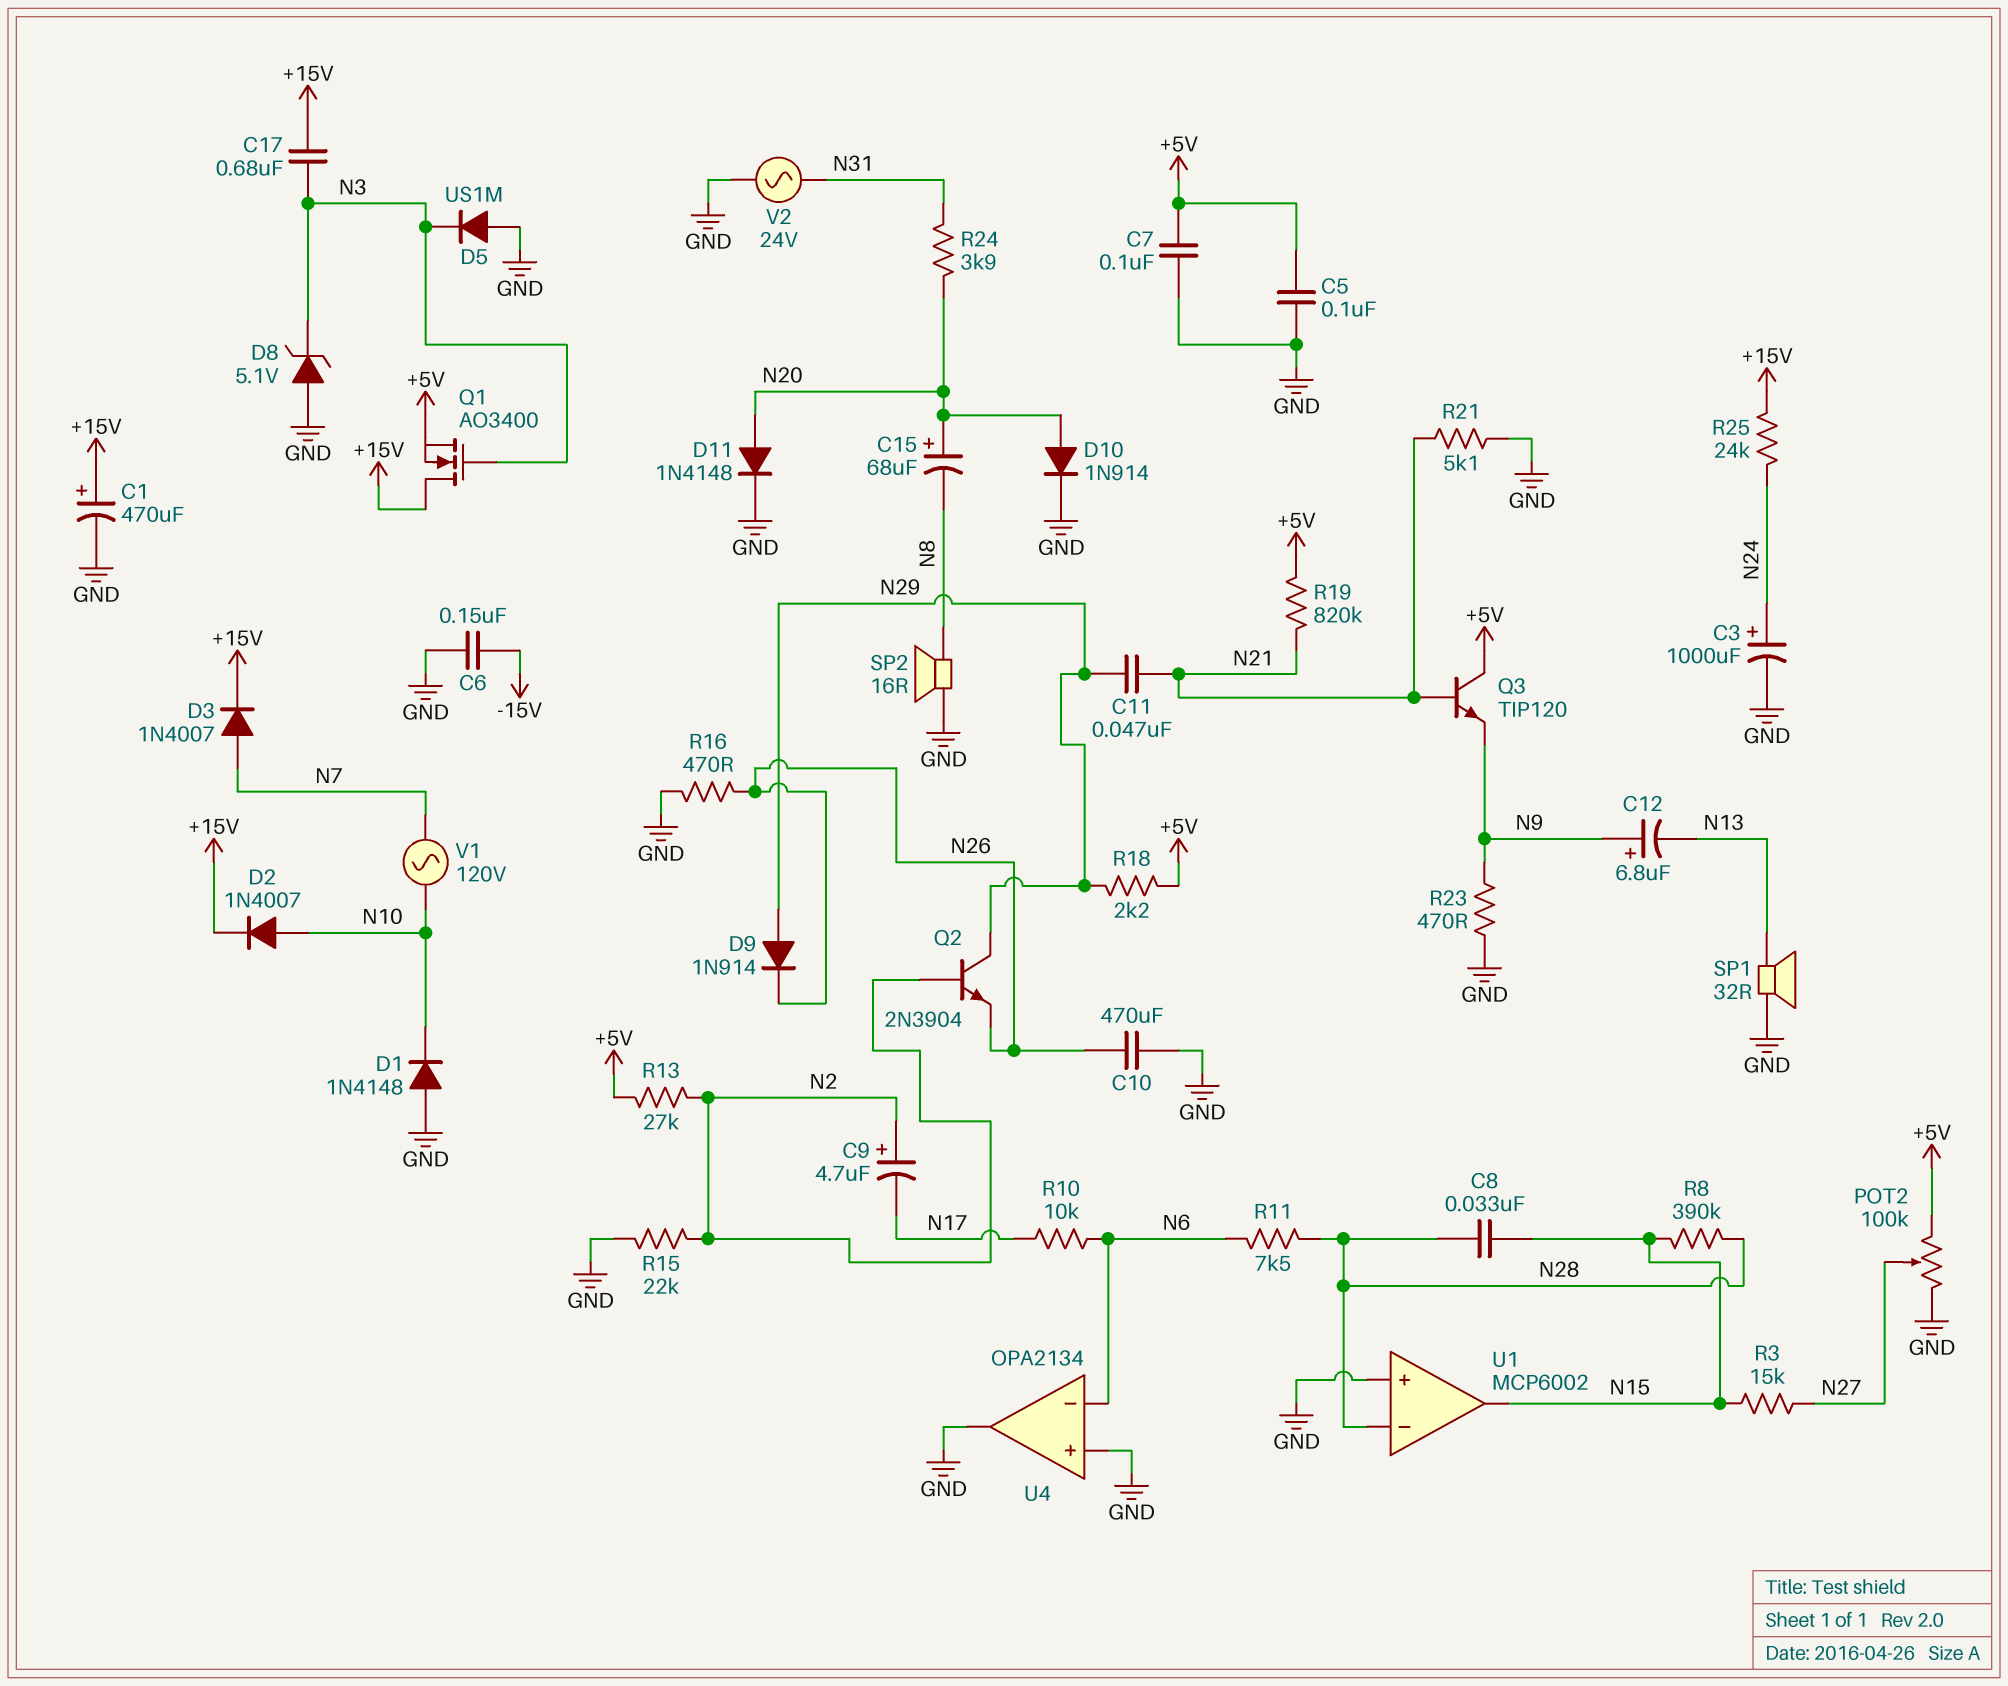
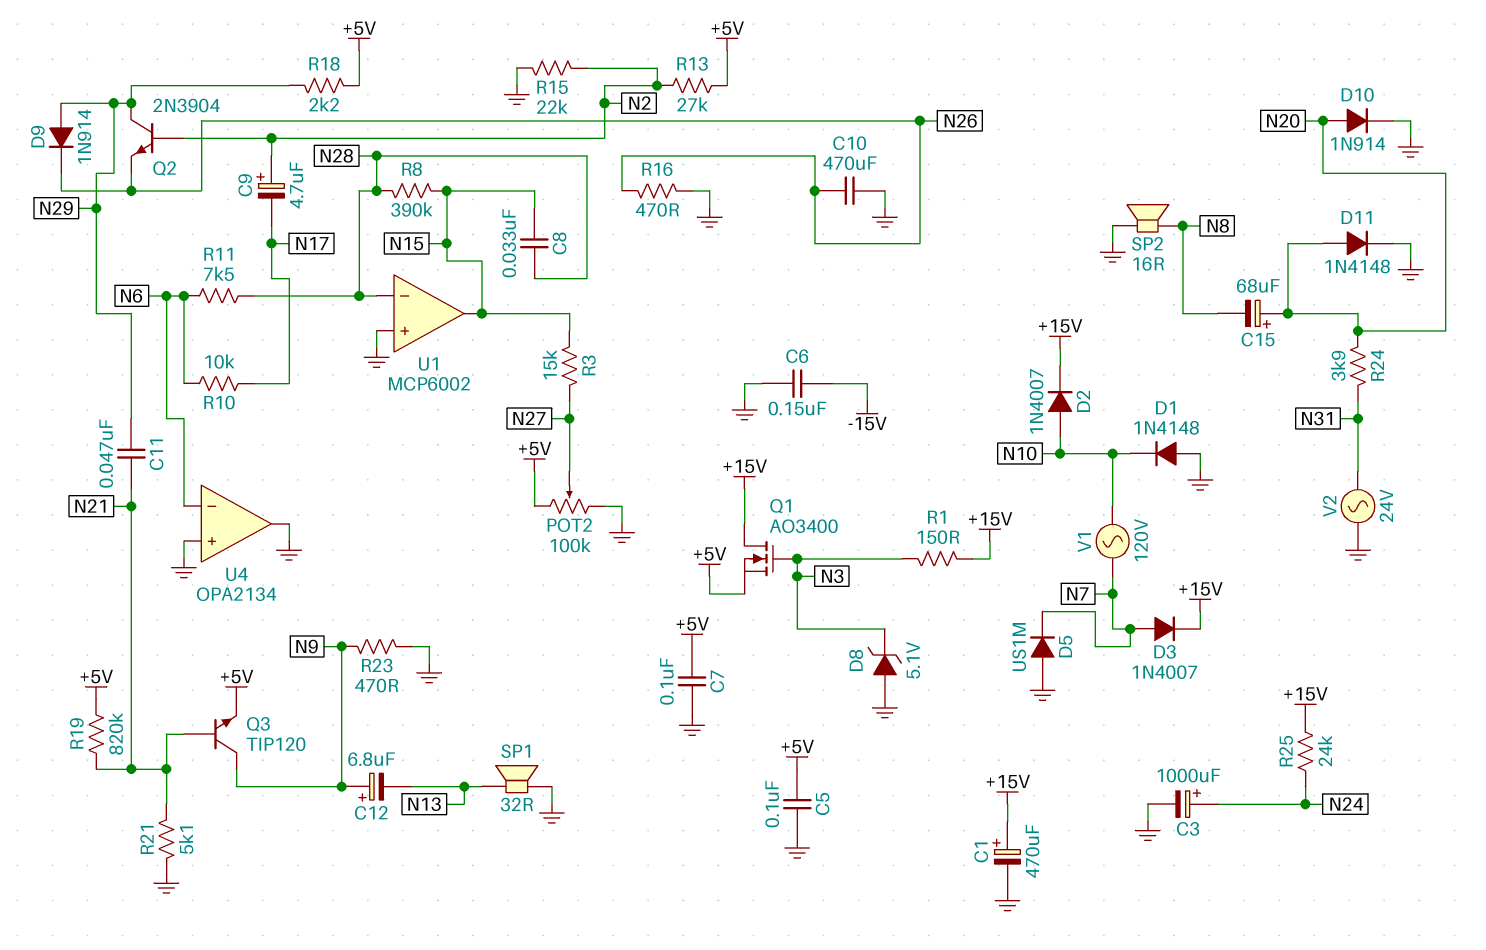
C17: 680nF (+15V, N3) -> none
D5: diode US1M (A GND, K N3) -> diode US1M (A GND, K N7)
Q3: NPN TIP120 (B N21, C +5V, E N9) -> NPN TIP120 (B N21, C N9, E +5V)
R1: none -> 150 (+15V, N3)

